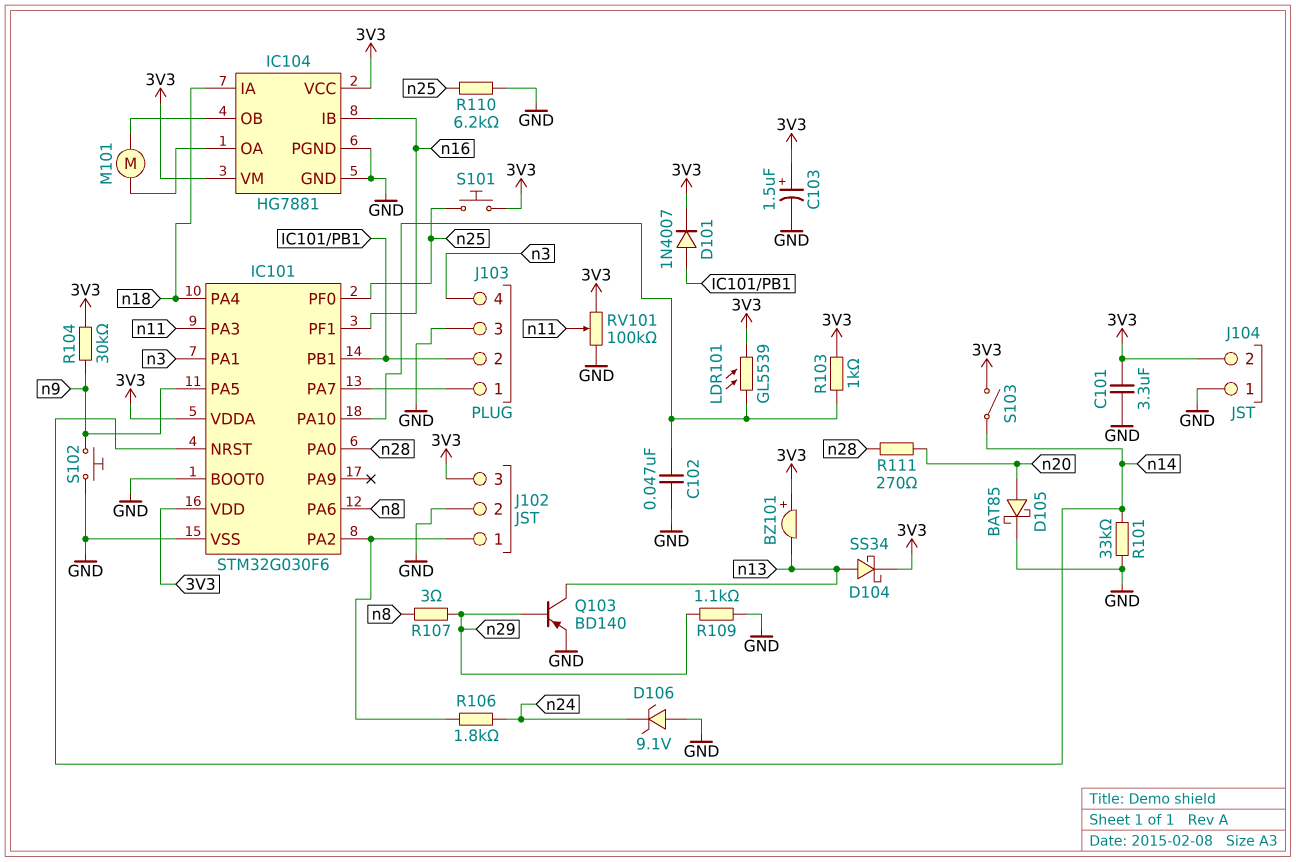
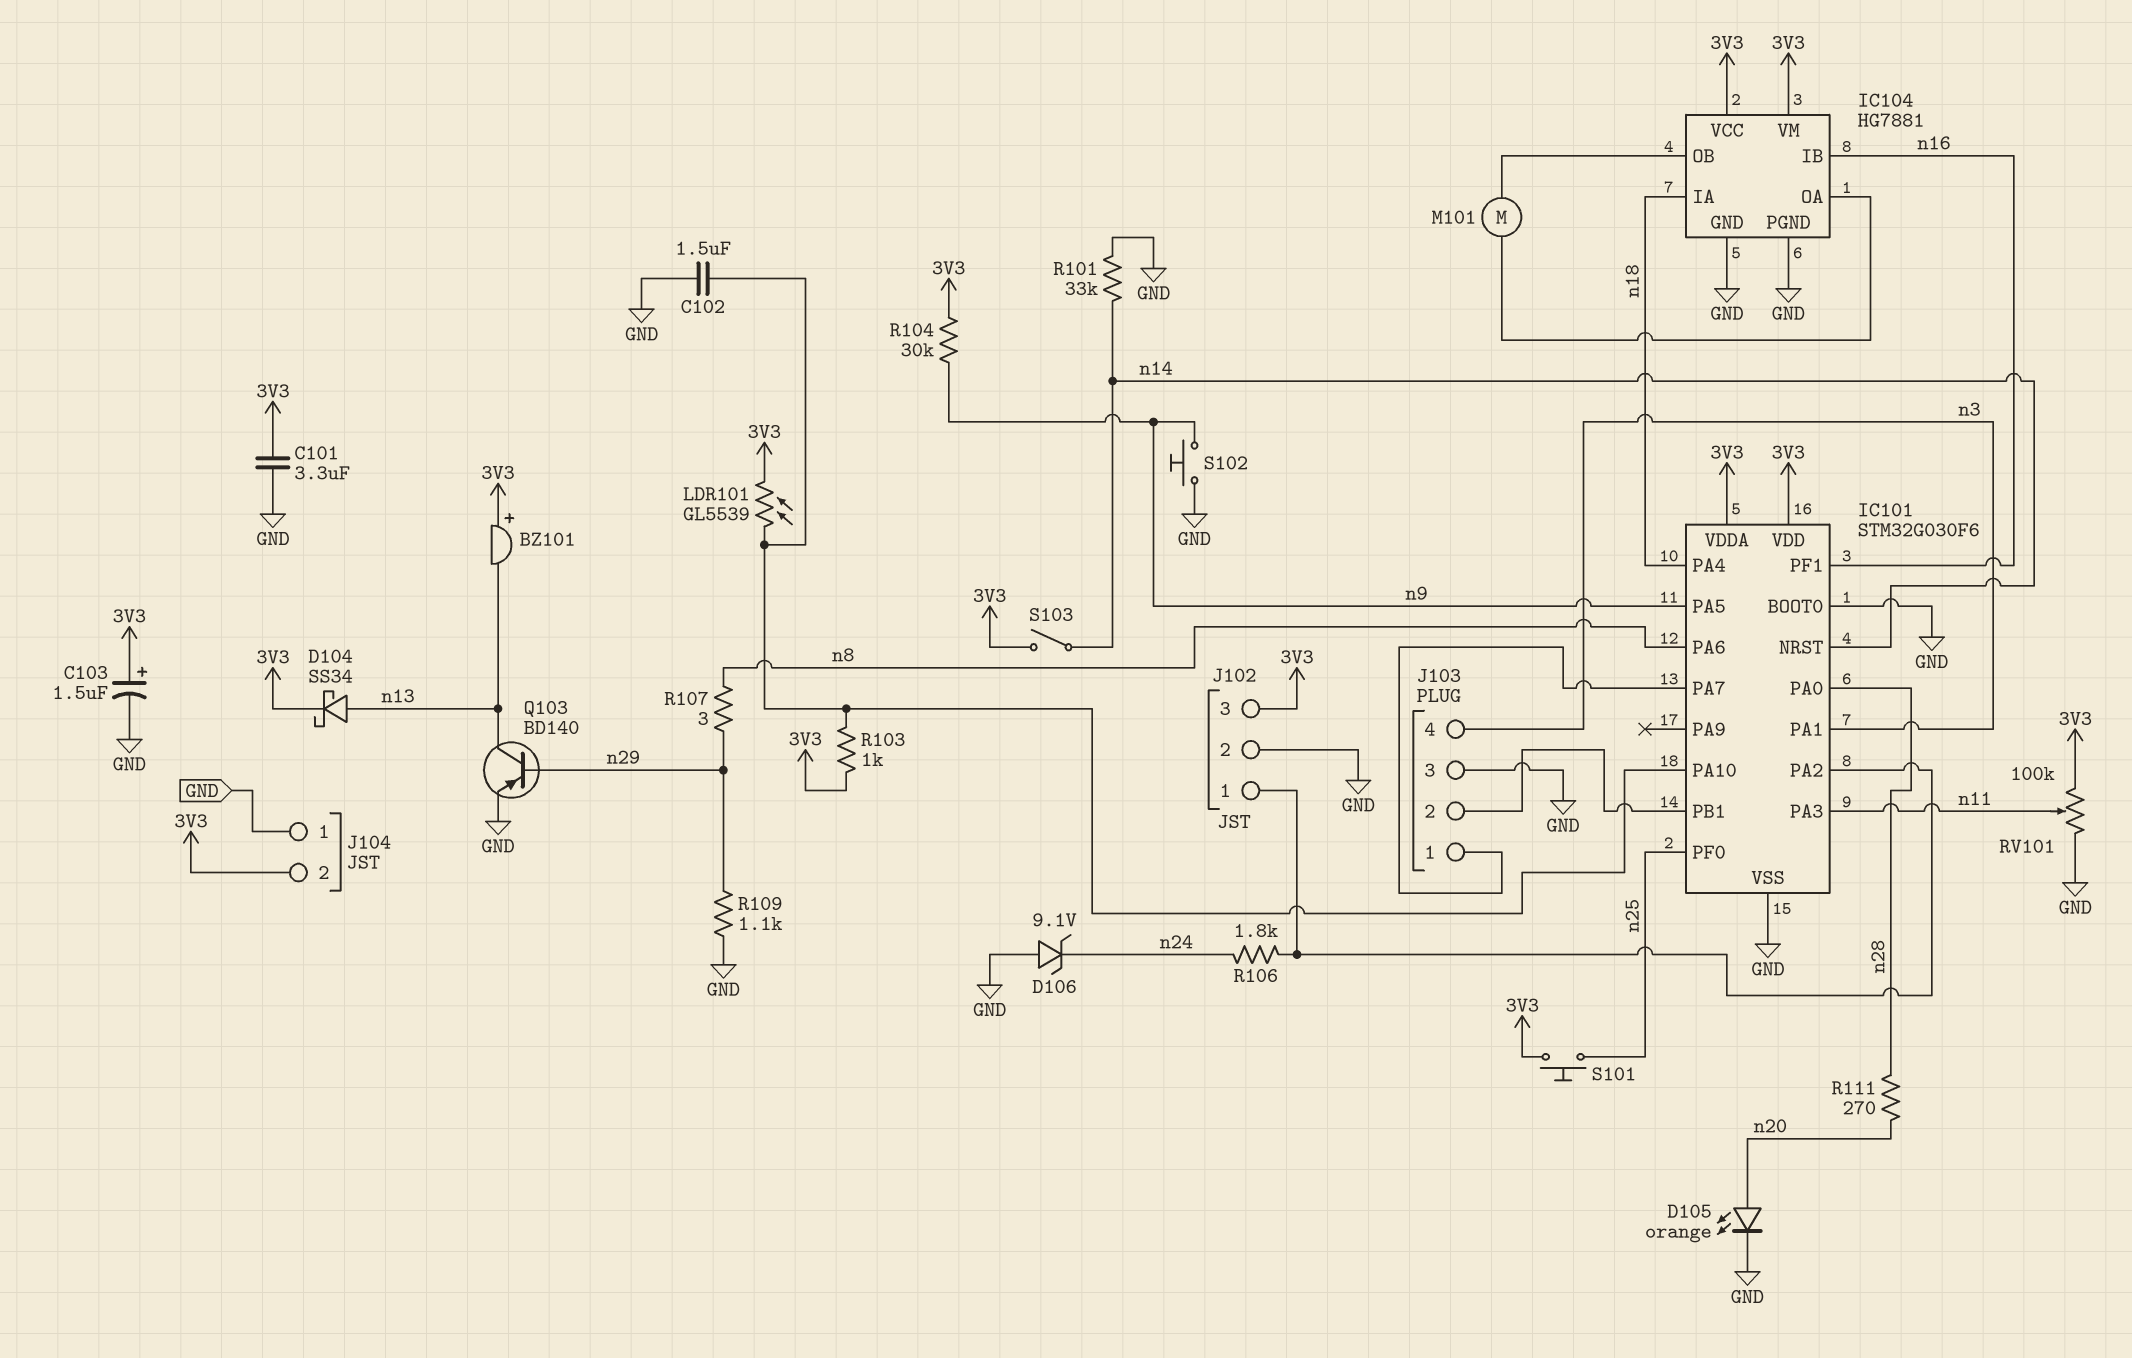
C102: 47nF (GND, IC101/PA10) -> 1.5uF (GND, IC101/PA10)
D101: diode 1N4007 (A IC101/PB1, K 3V3) -> none
D105: schottky BAT85 (A n20, K GND) -> LED orange (A n20, K GND)
R110: 6.2k (GND, n25) -> none

